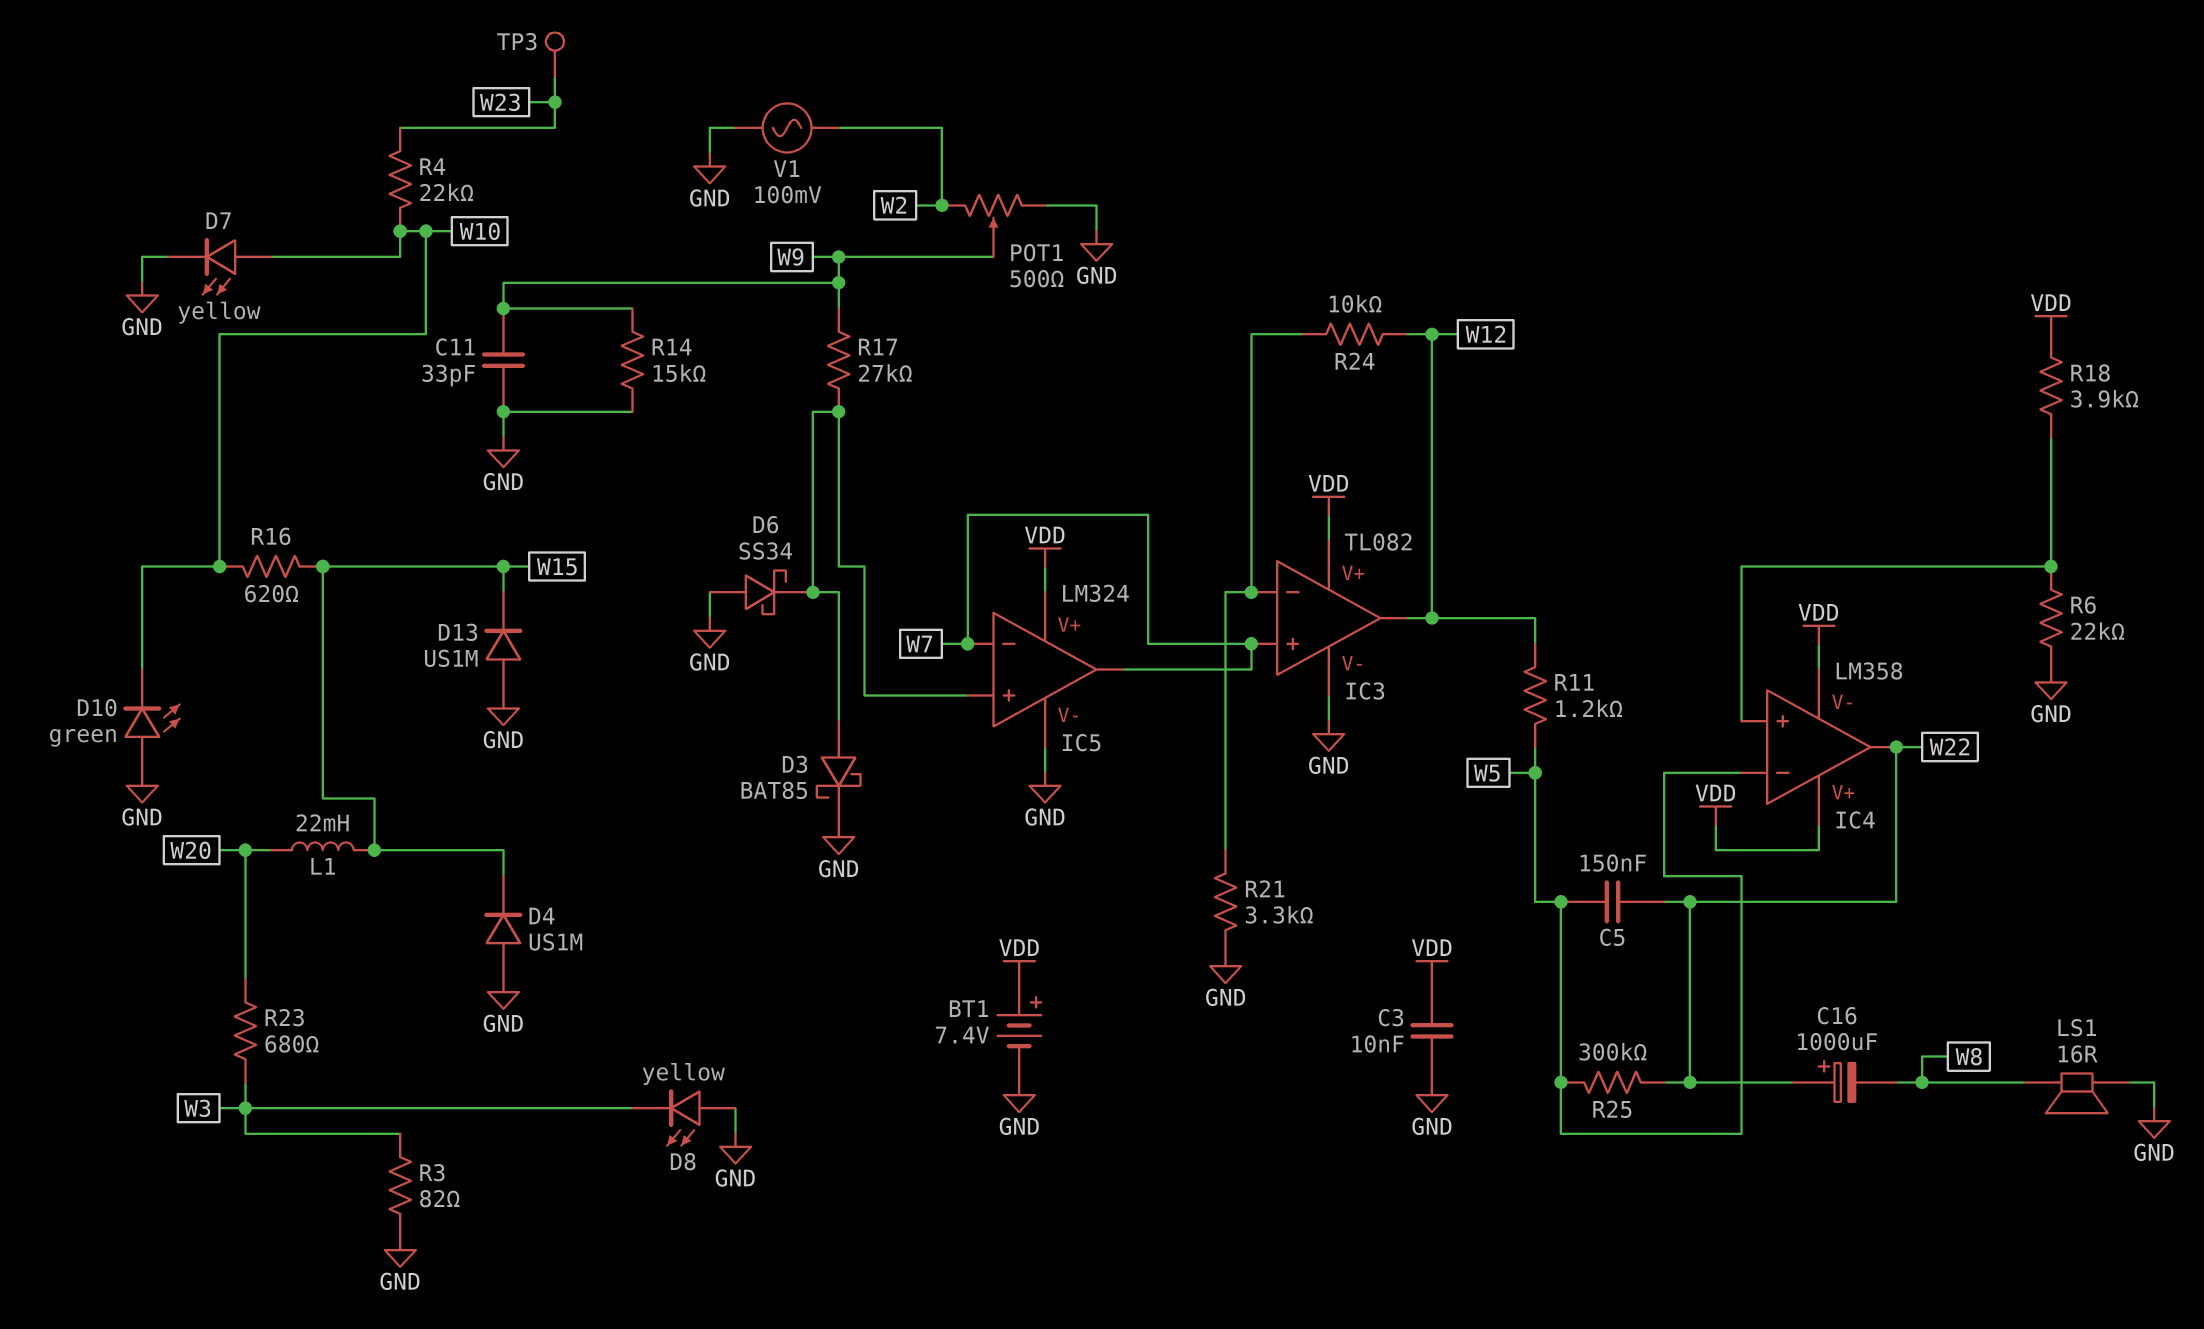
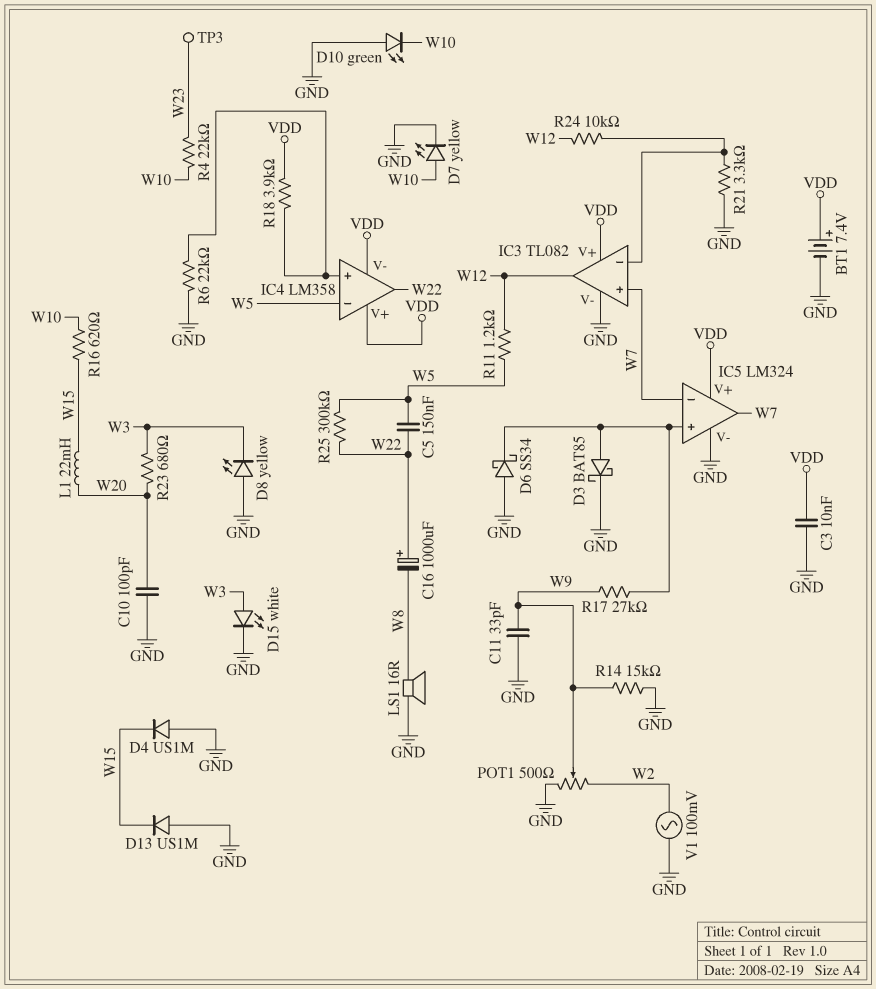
C10: none -> 100pF (GND, W20)
D15: none -> LED white (A W3, K GND)
R3: 82 (GND, W3) -> none

